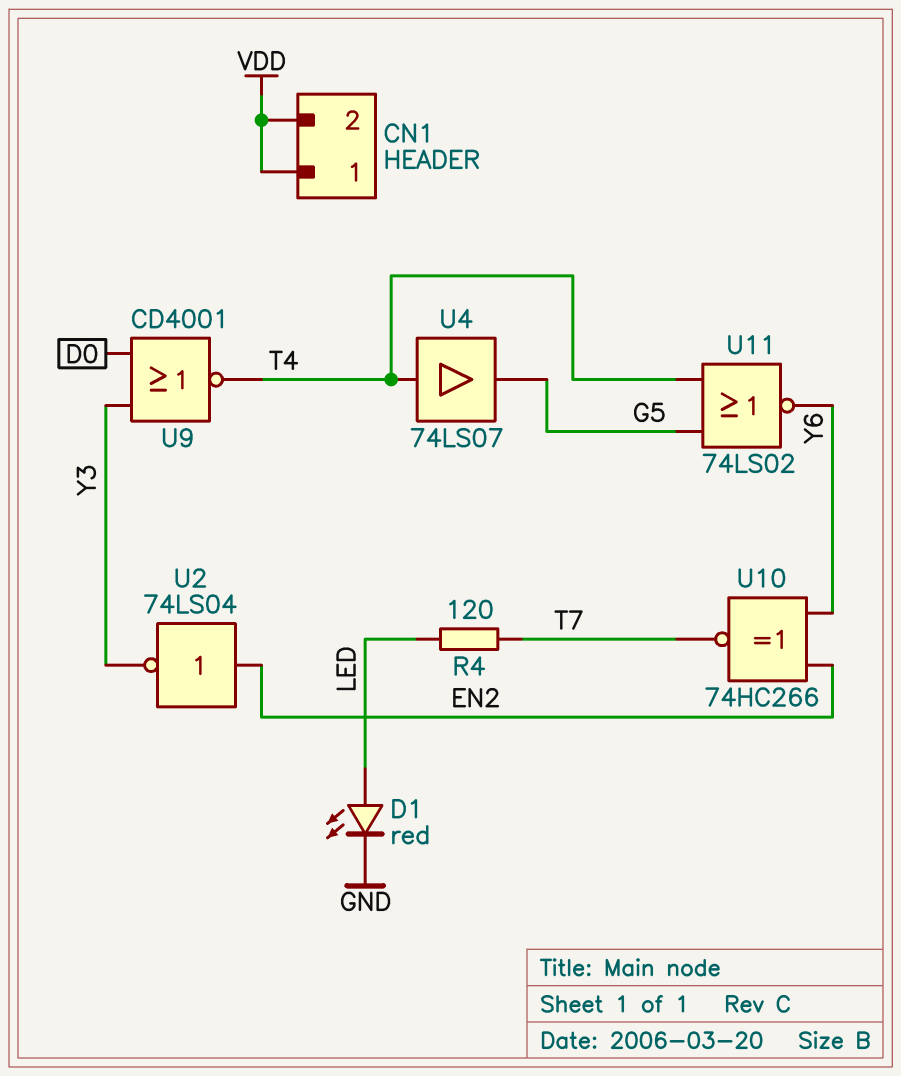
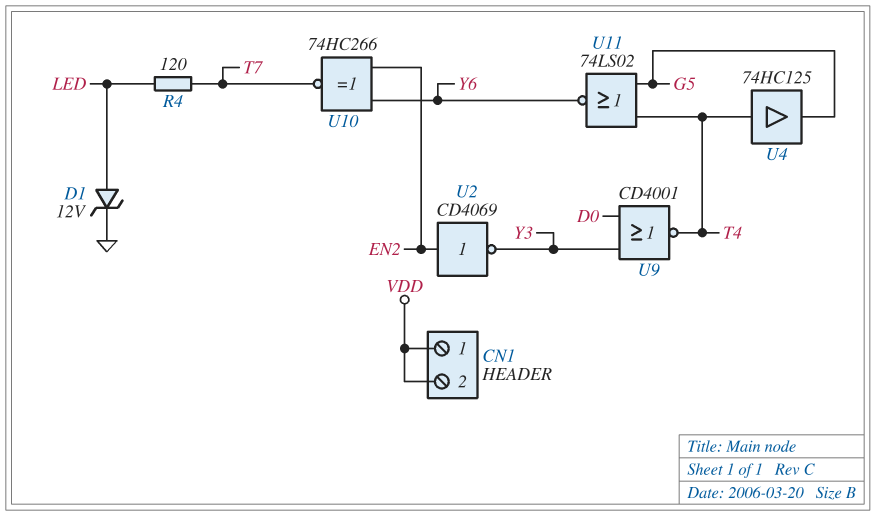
D1: LED red (A LED, K GND) -> zener 12V (A LED, K GND)
U2: NOT 74LS04 (in EN2, out Y3) -> NOT CD4069 (in EN2, out Y3)
U4: buffer 74LS07 (in T4, out G5) -> buffer 74HC125 (in T4, out G5)

